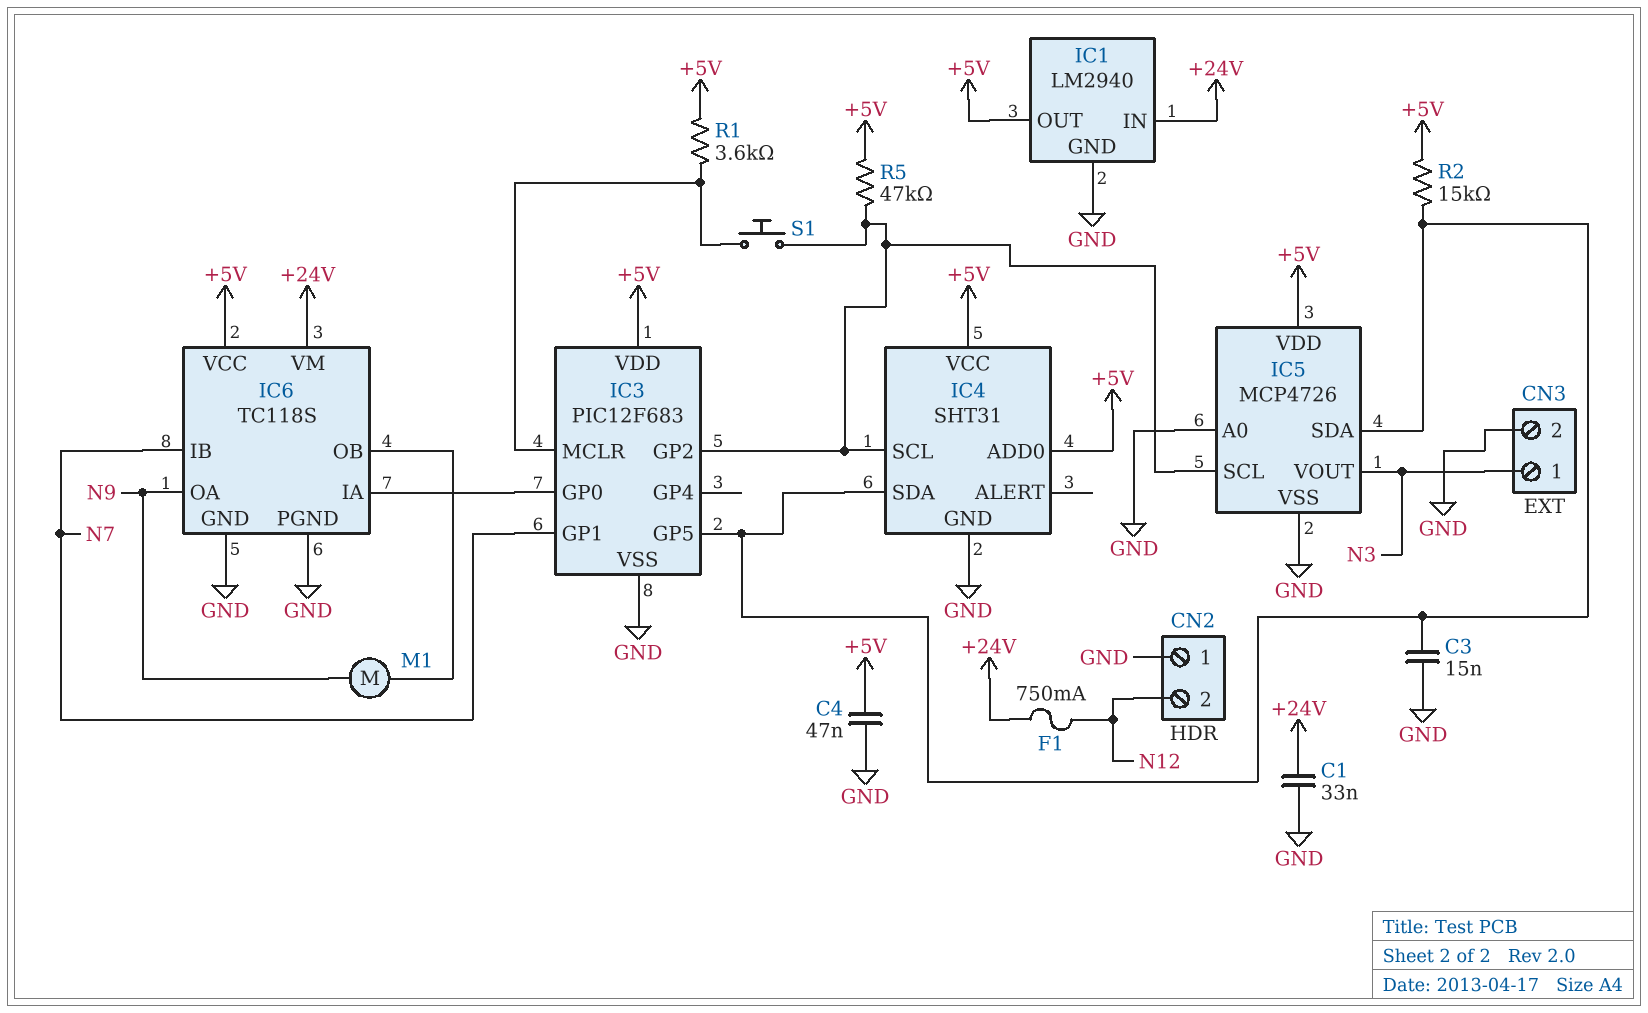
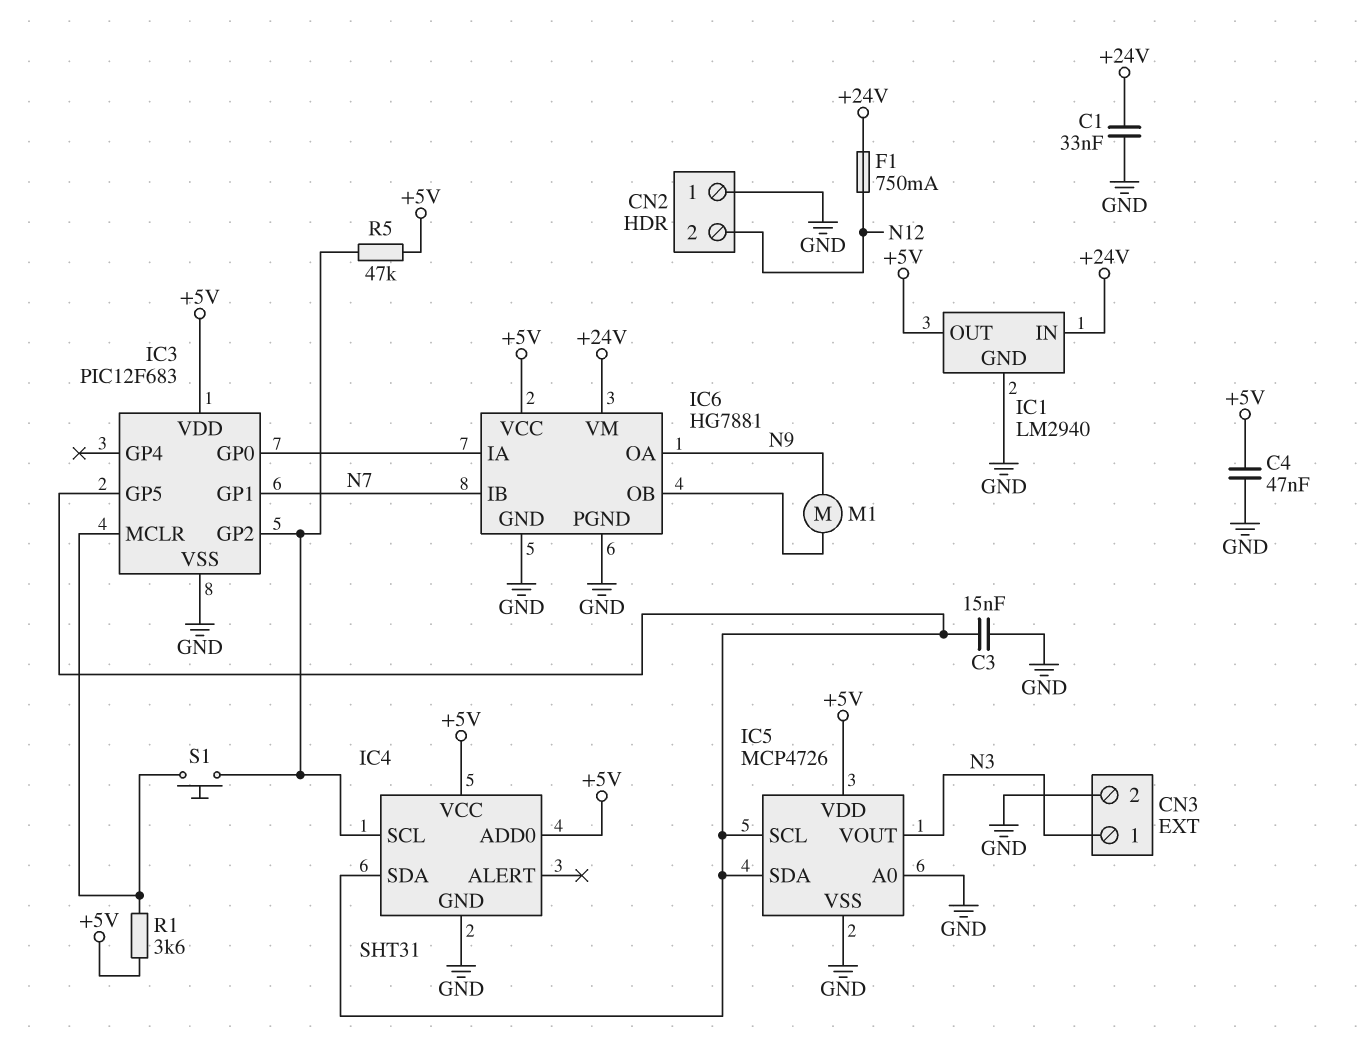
IC5 pin SCL: IC3/GP2 -> IC3/GP5
IC6: TC118S -> HG7881
R2: 15k (+5V, IC3/GP5) -> none

